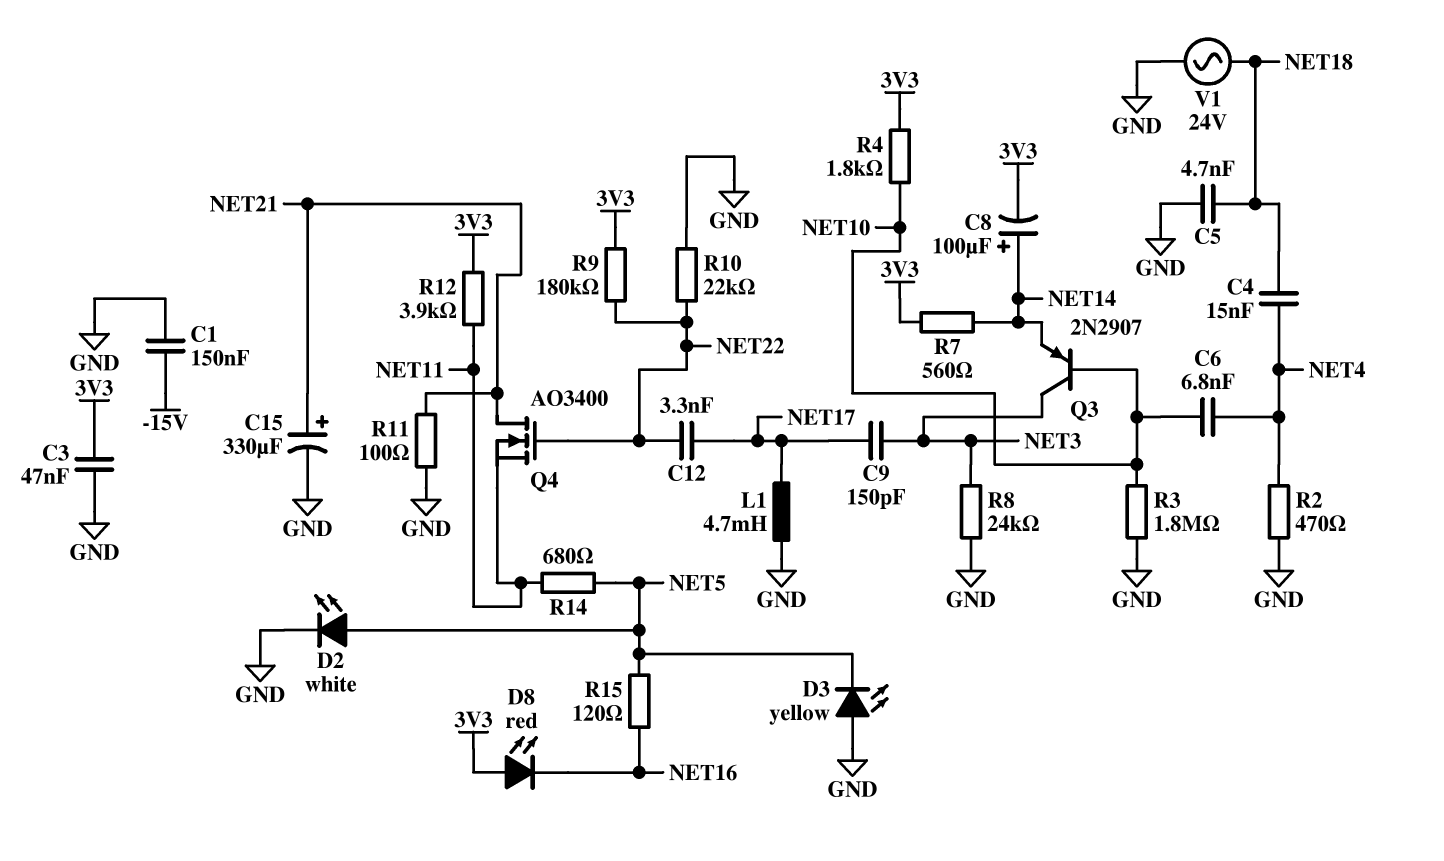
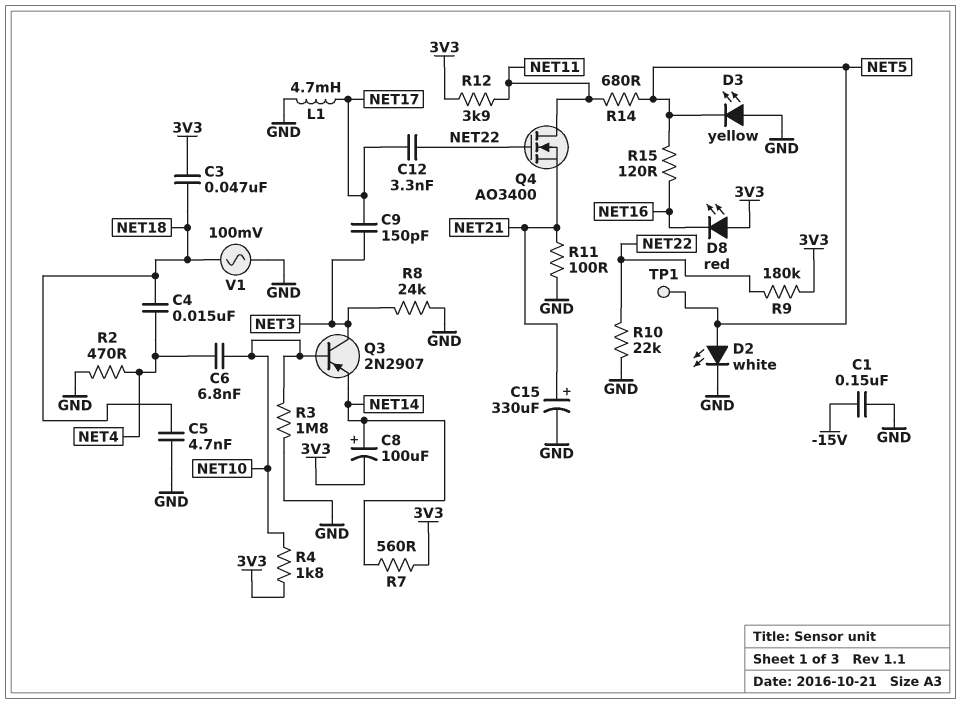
C3: 47nF (3V3, GND) -> 47nF (3V3, NET18)
Q4: NMOS AO3400 (G NET22, D NET21, S NET11) -> NMOS AO3400 (G NET22, D NET11, S NET21)
TP1: none -> test point (NET5)
V1: AC 24V (GND, NET18) -> AC 100mV (GND, NET18)

